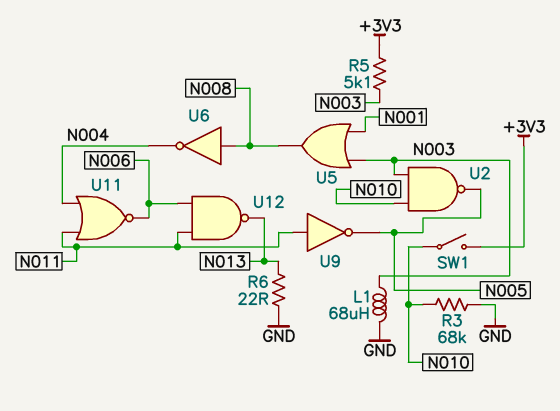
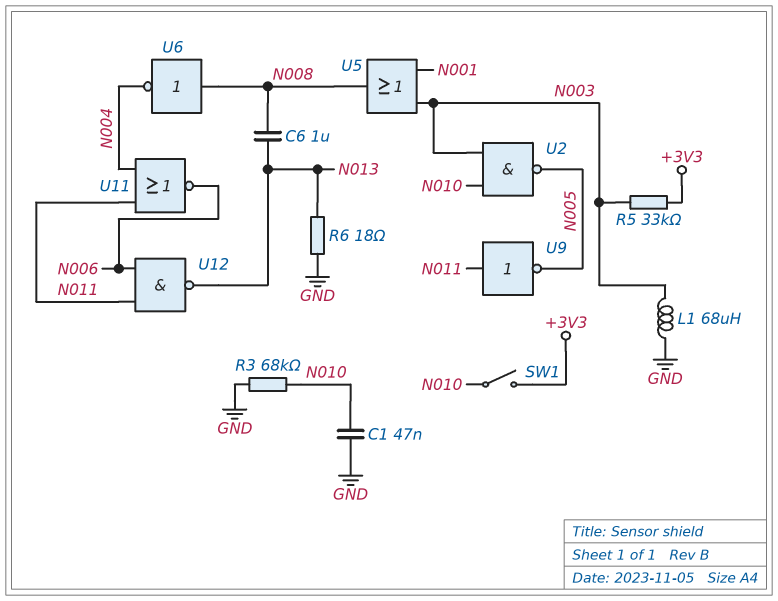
C1: none -> 47nF (GND, N010)
C6: none -> 1uF (N008, N013)
R5: 5.1k (+3V3, N003) -> 33k (+3V3, N003)
R6: 22 (GND, N013) -> 18 (GND, N013)

